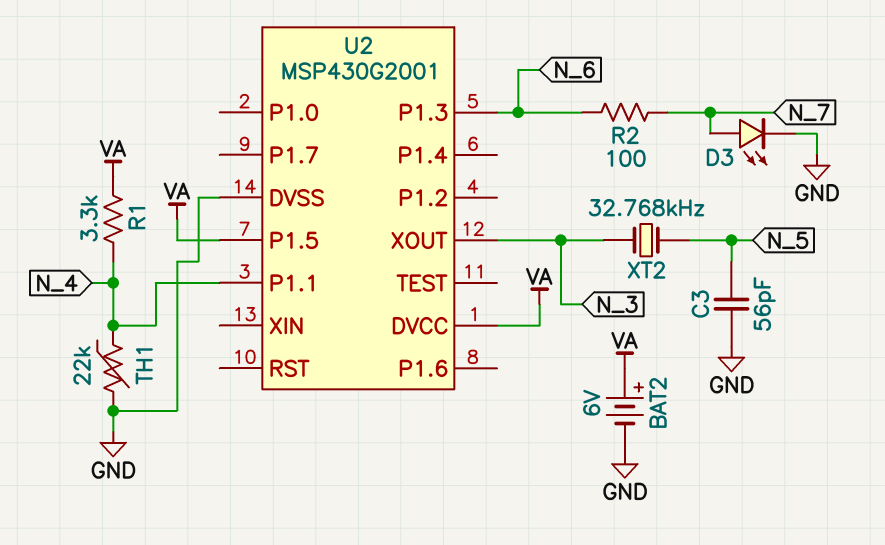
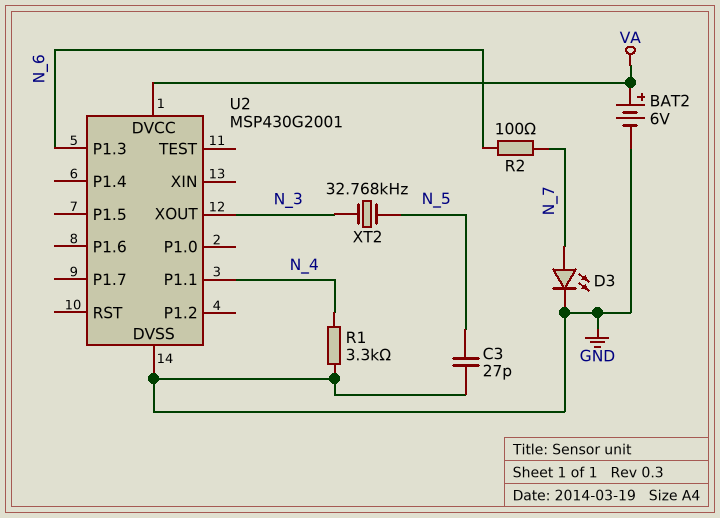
C3: 56pF (GND, N_5) -> 27pF (GND, N_5)
R1: 3.3k (N_4, VA) -> 3.3k (GND, N_4)
TH1: 22k (GND, N_4) -> none
U2 pin P1.5: VA -> none

